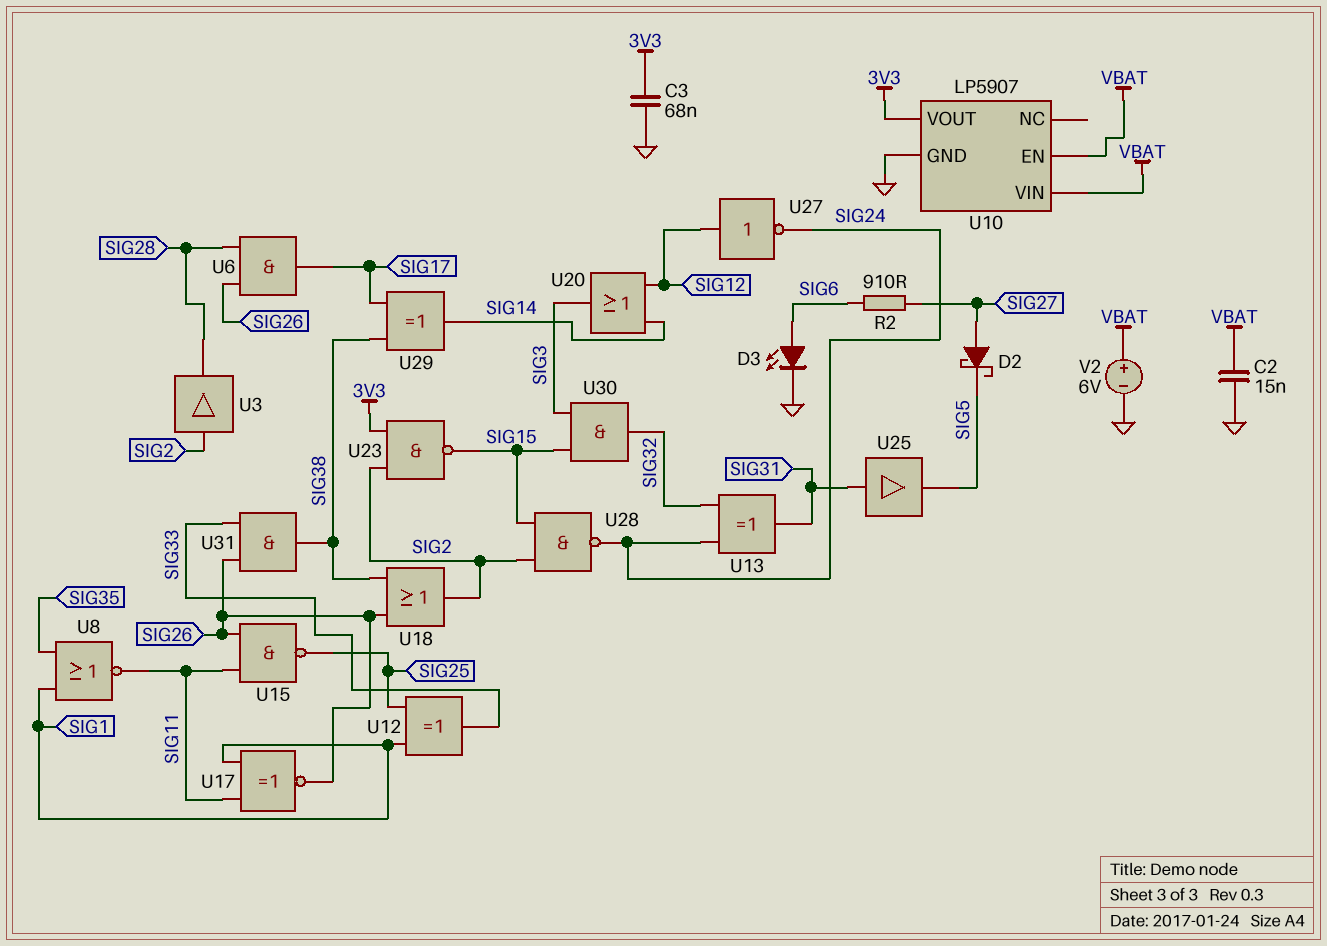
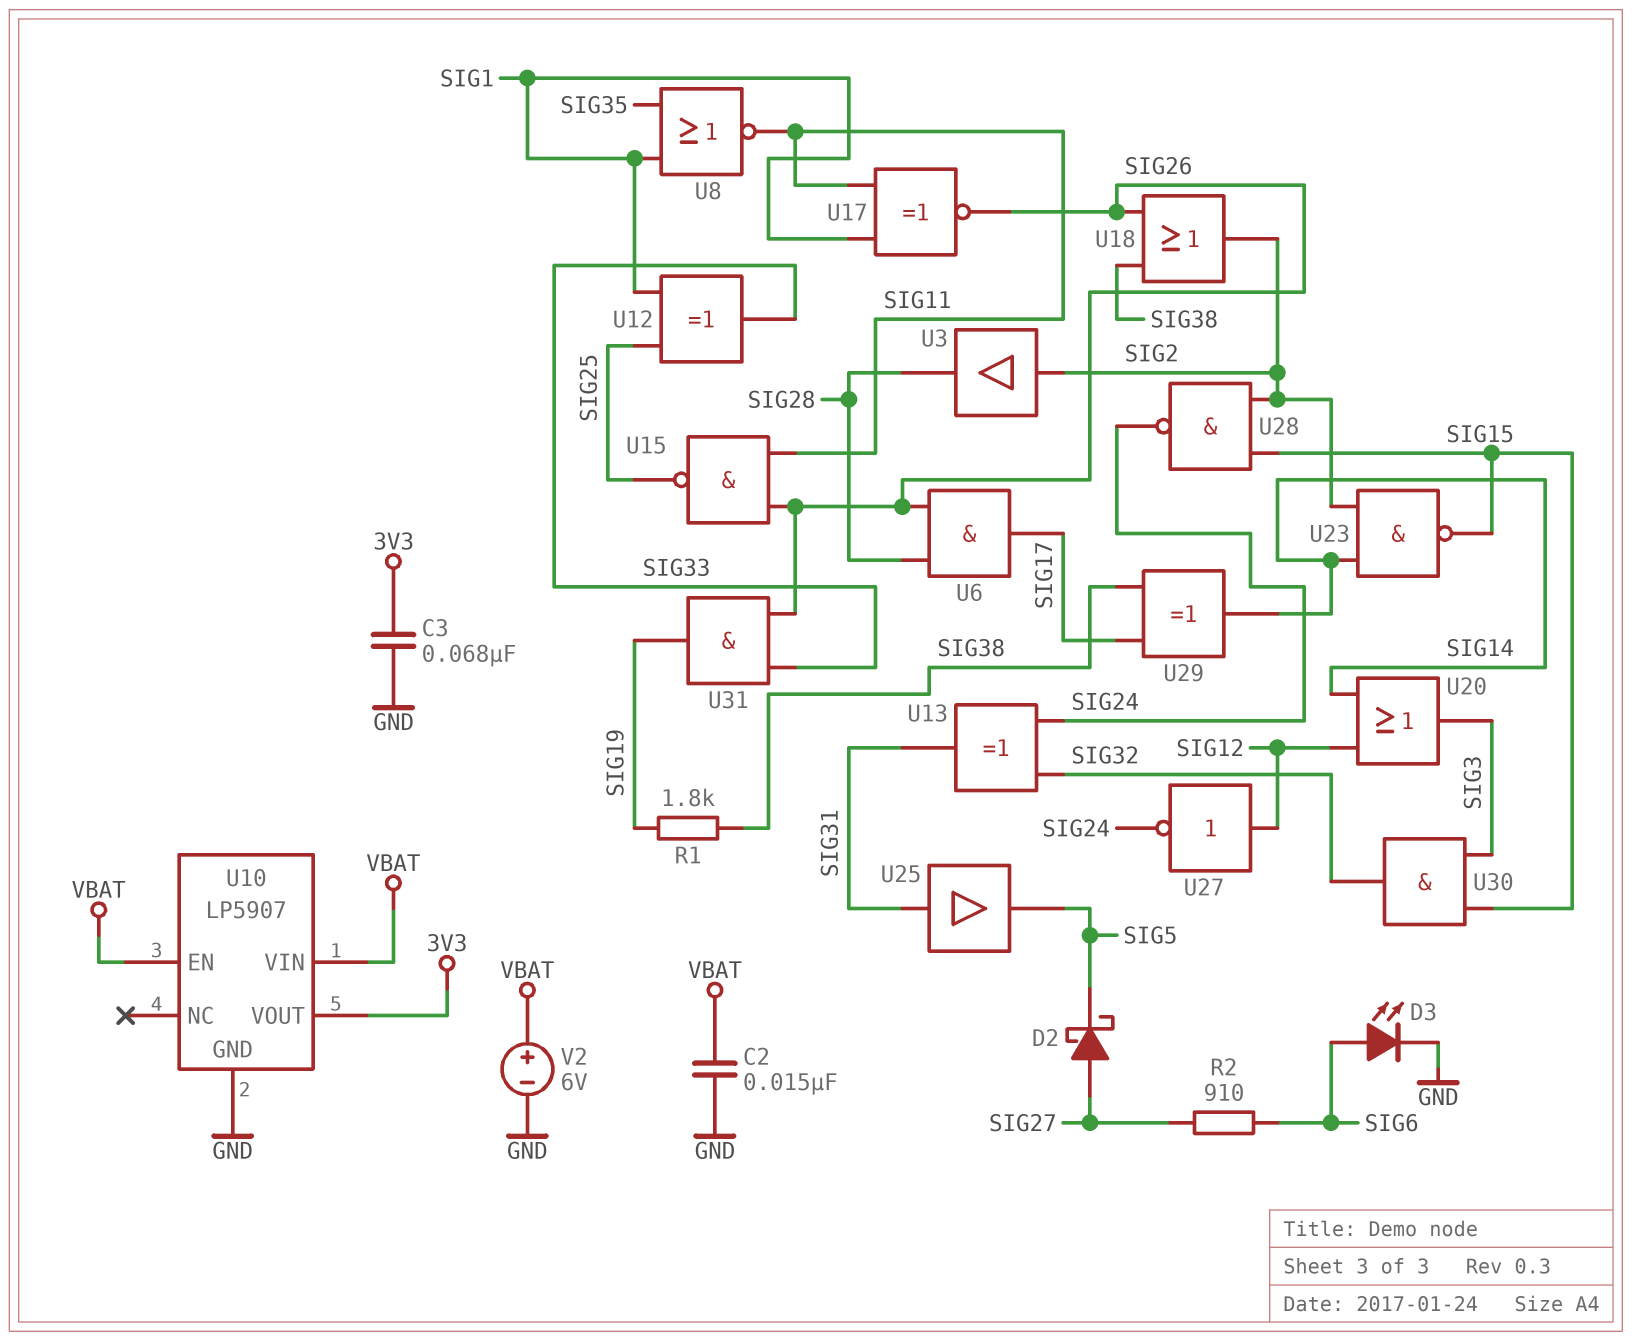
R1: none -> 1.8k (SIG19, SIG38)
U23: NAND (in 3V3, in SIG2, out SIG15) -> NAND (in SIG2, in SIG14, out SIG15)
U31: AND (in SIG26, in SIG33, out SIG38) -> AND (in SIG26, in SIG33, out SIG19)

